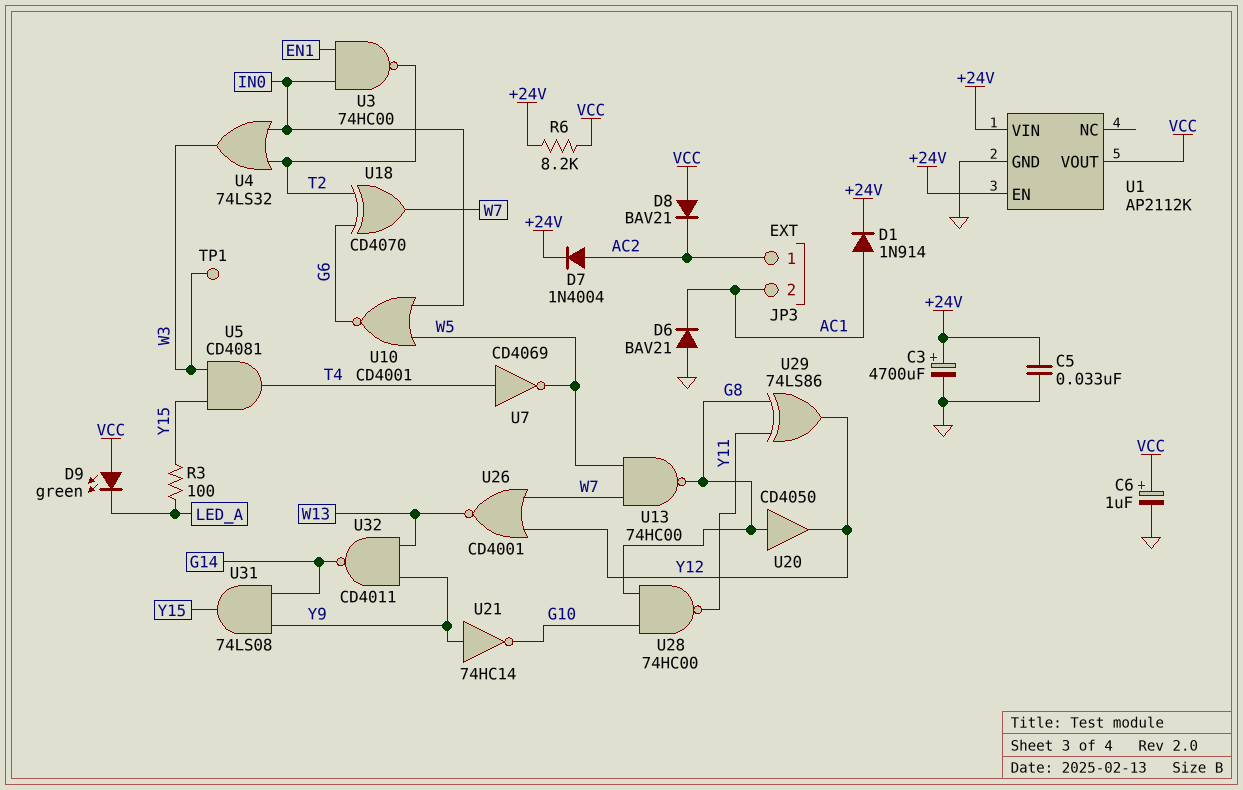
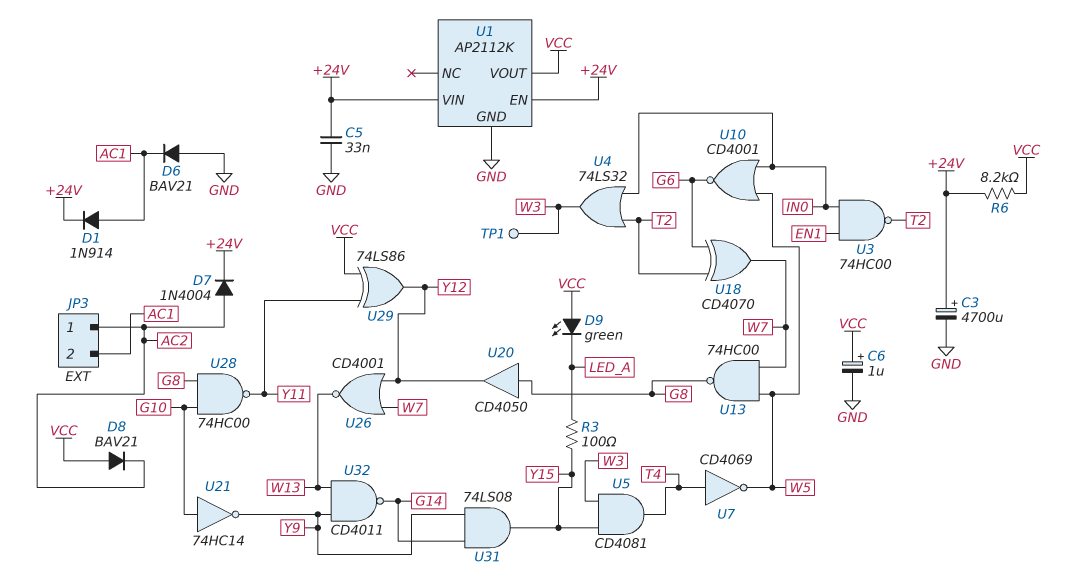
U21: NOT 74HC14 (in Y9, out G10) -> NOT 74HC14 (in G10, out Y9)
U29: XOR 74LS86 (in G8, in Y11, out Y12) -> XOR 74LS86 (in VCC, in Y11, out Y12)

